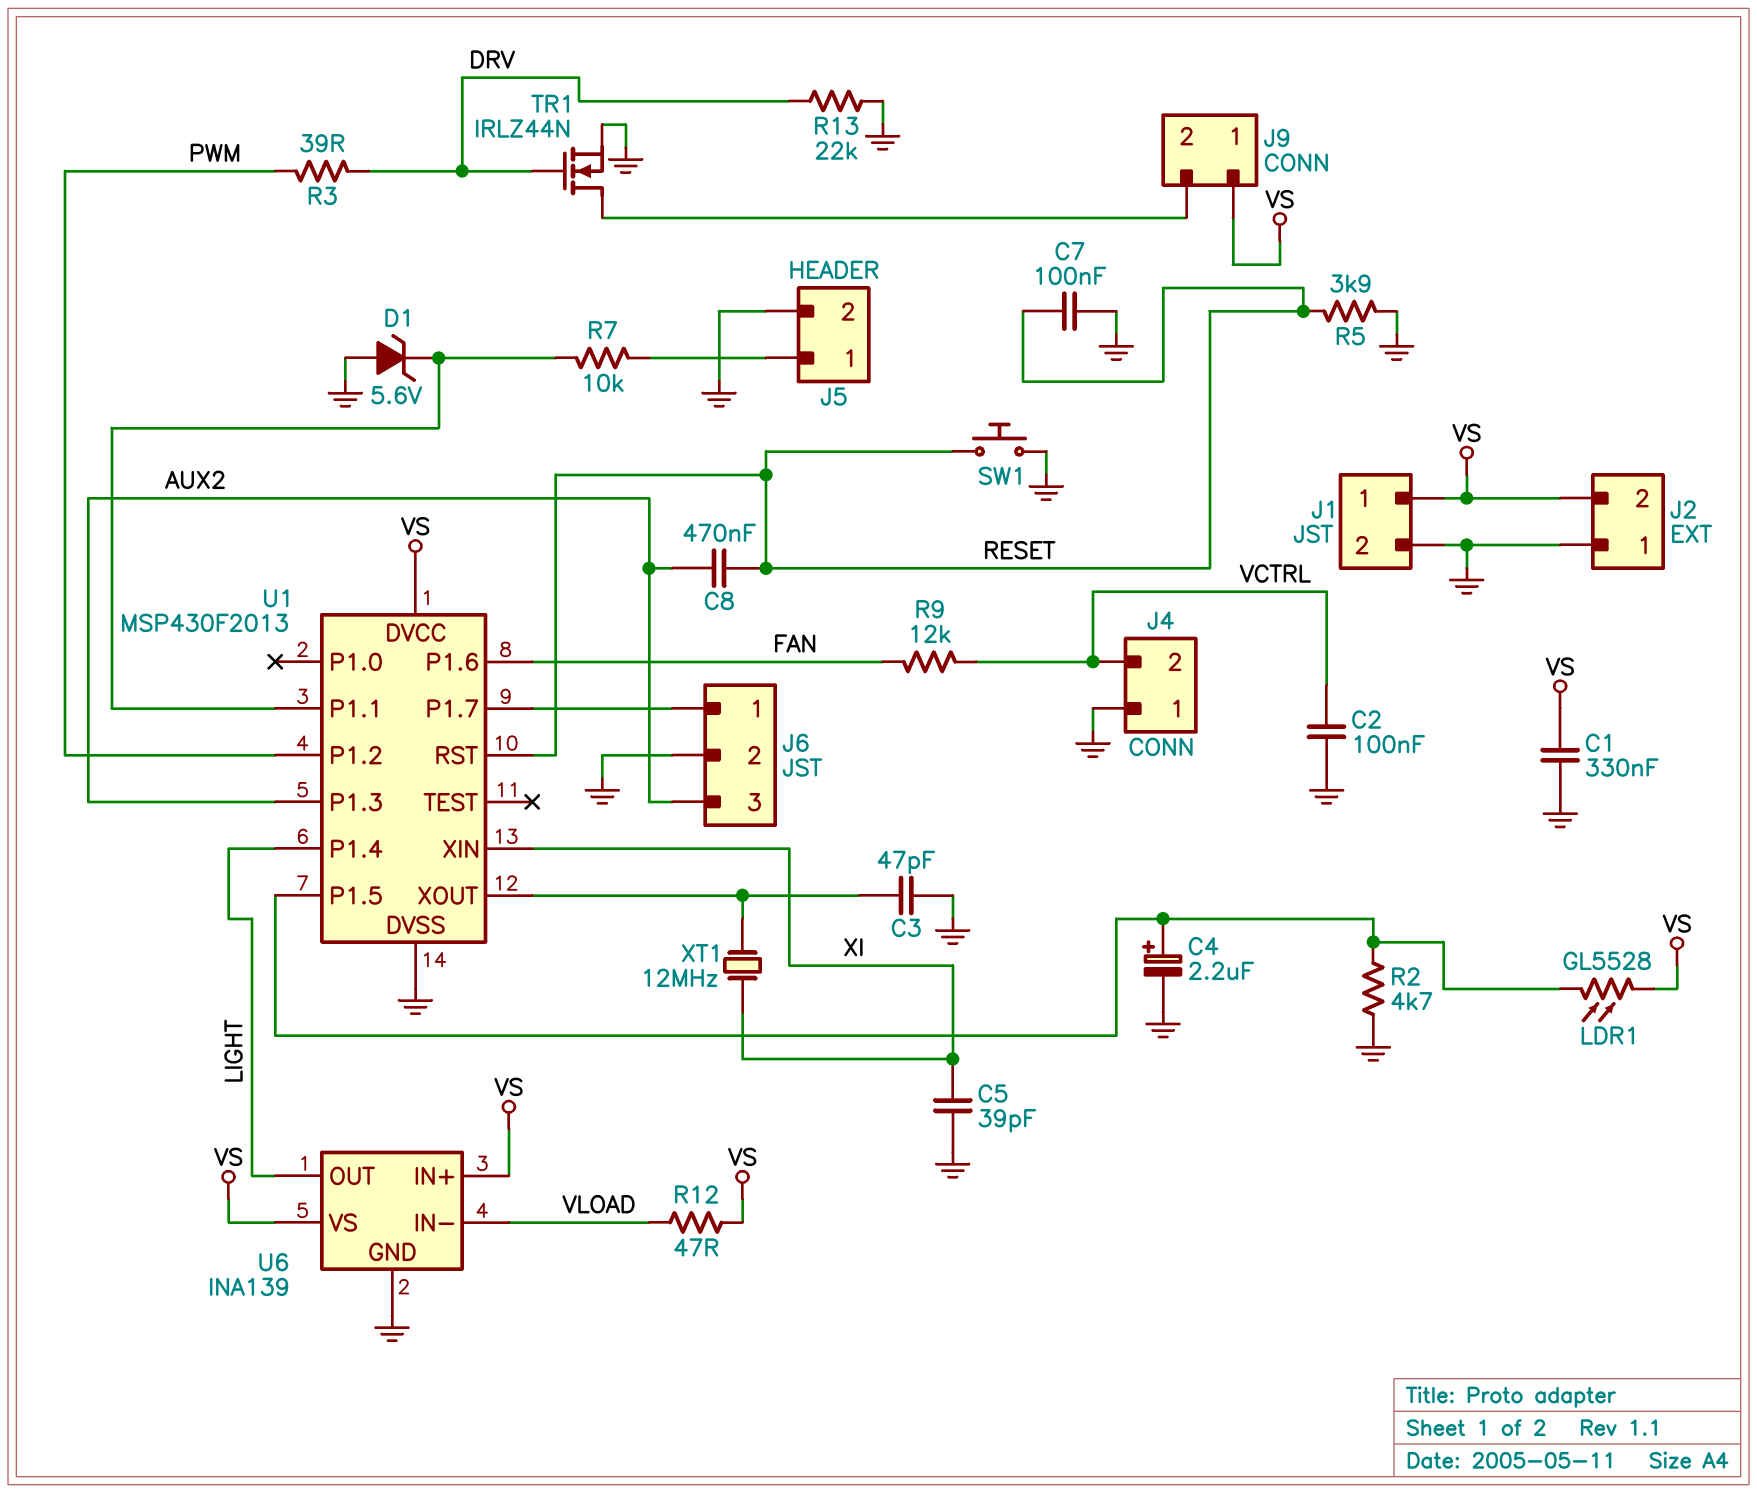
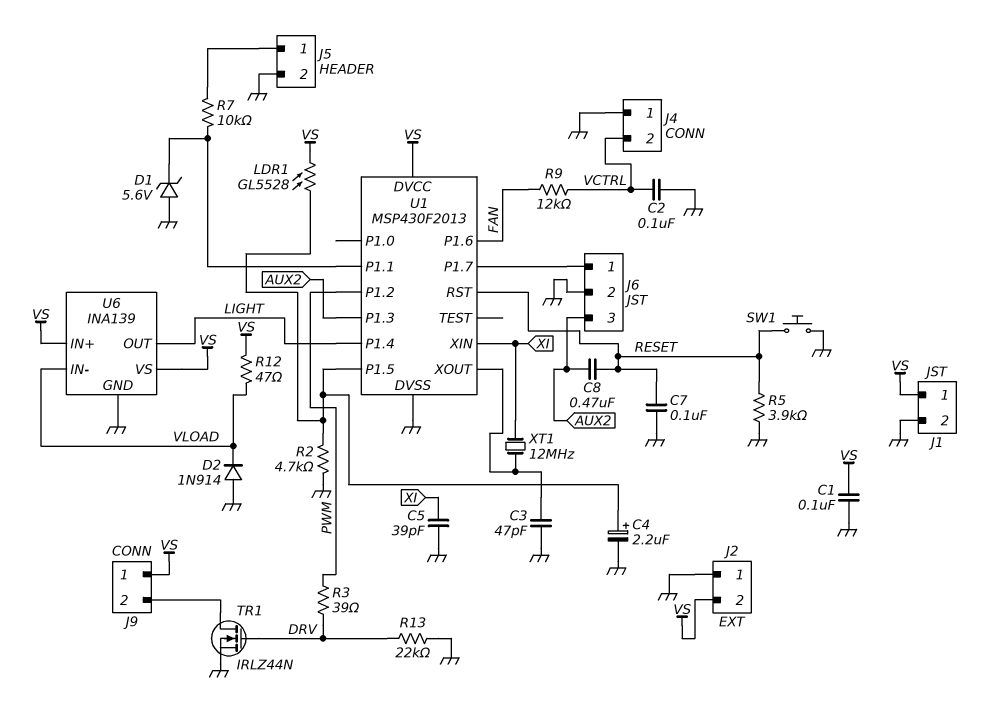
C1: 330nF (GND, VS) -> 100nF (GND, VS)
D2: none -> diode 1N914 (A GND, K VLOAD)

